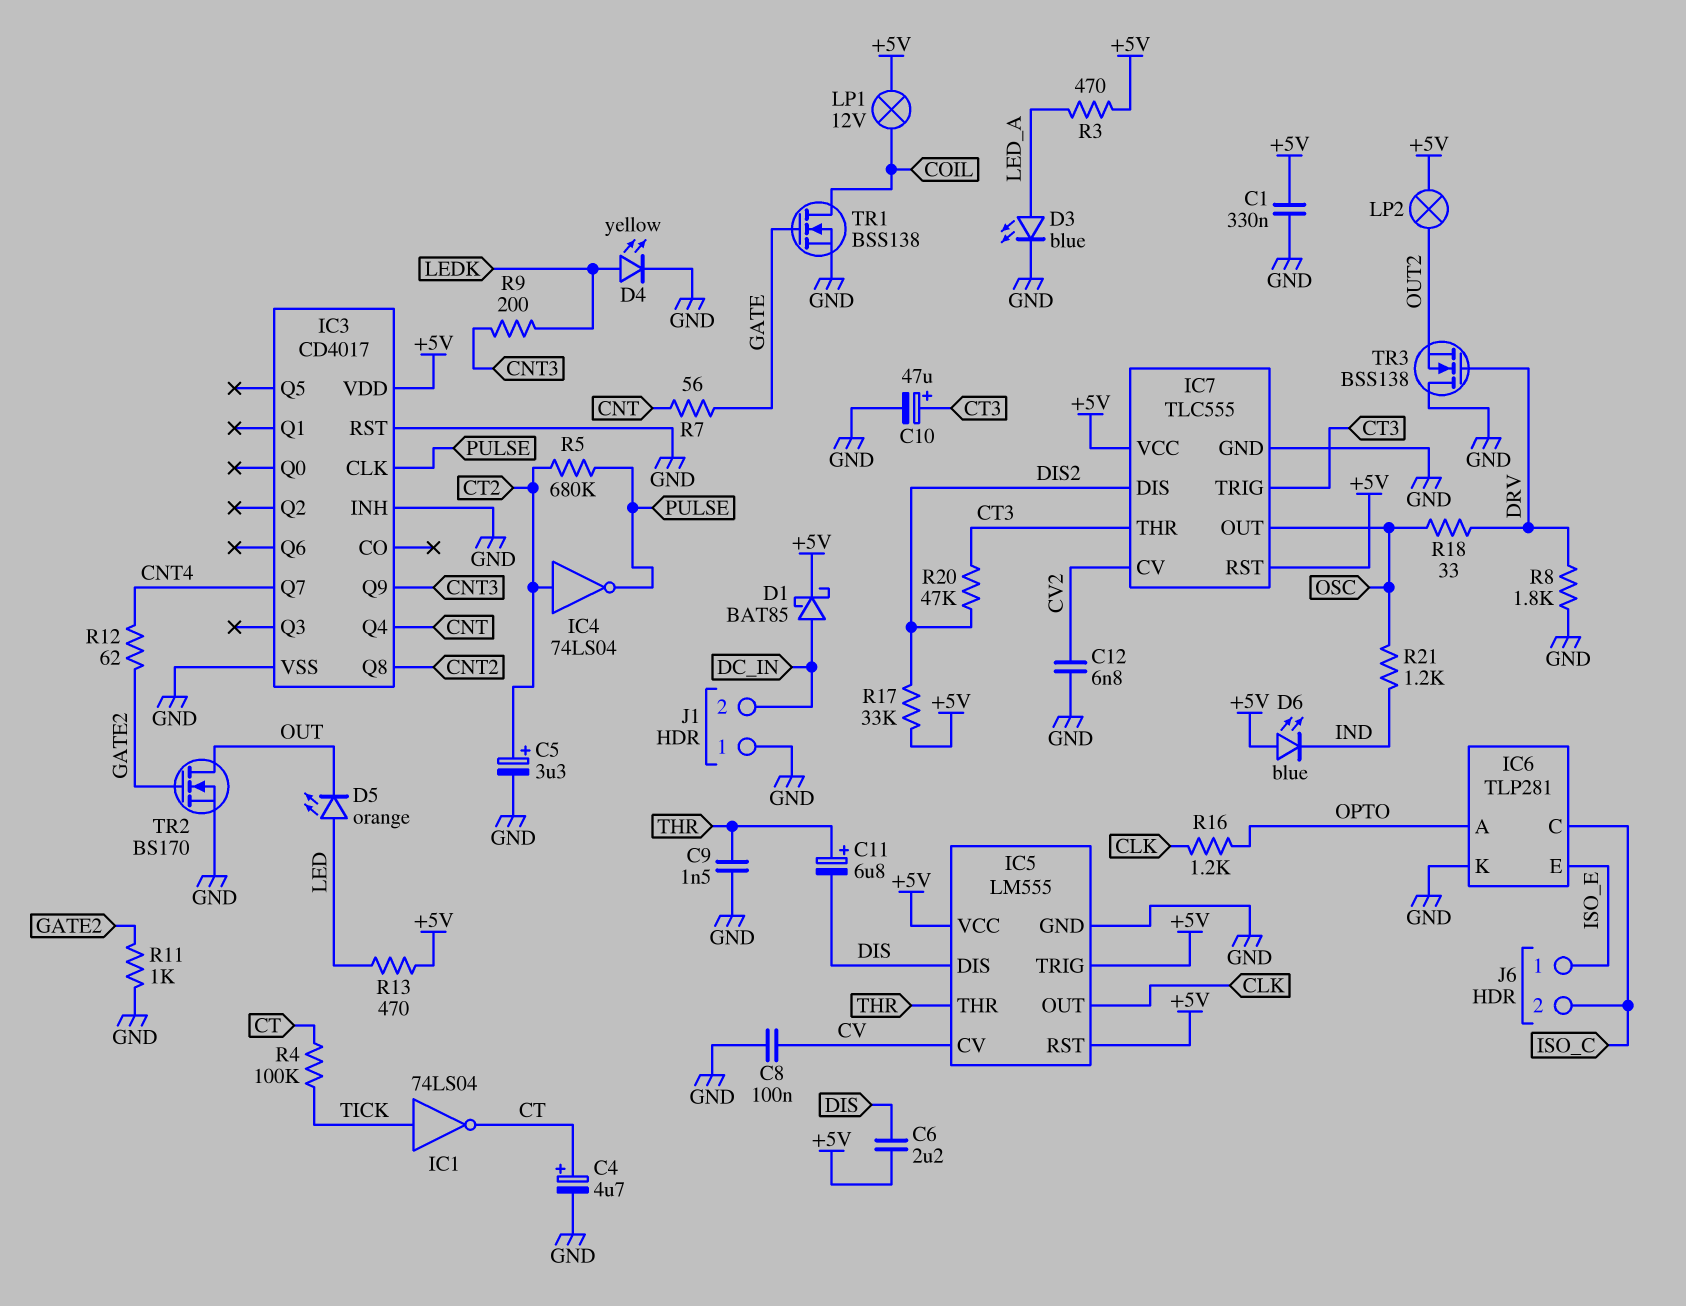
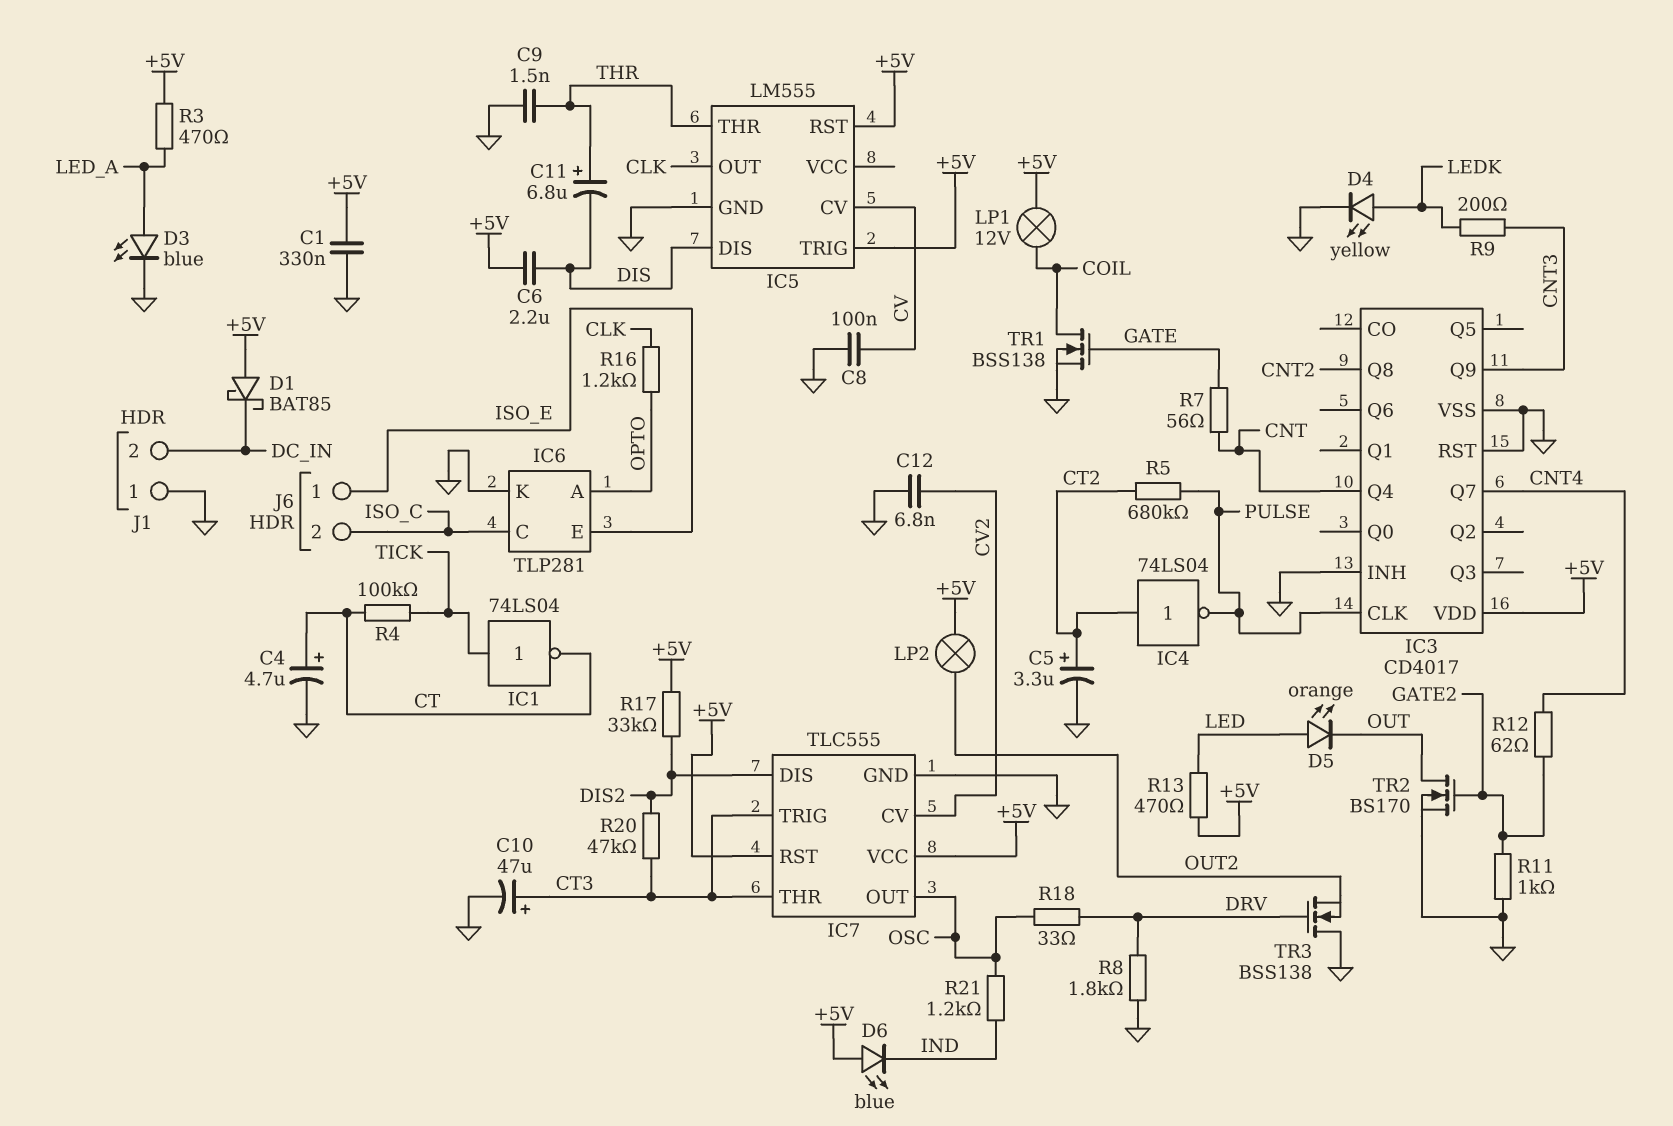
D1: schottky BAT85 (A DC_IN, K +5V) -> schottky BAT85 (A +5V, K DC_IN)
IC5 pin VCC: +5V -> none

